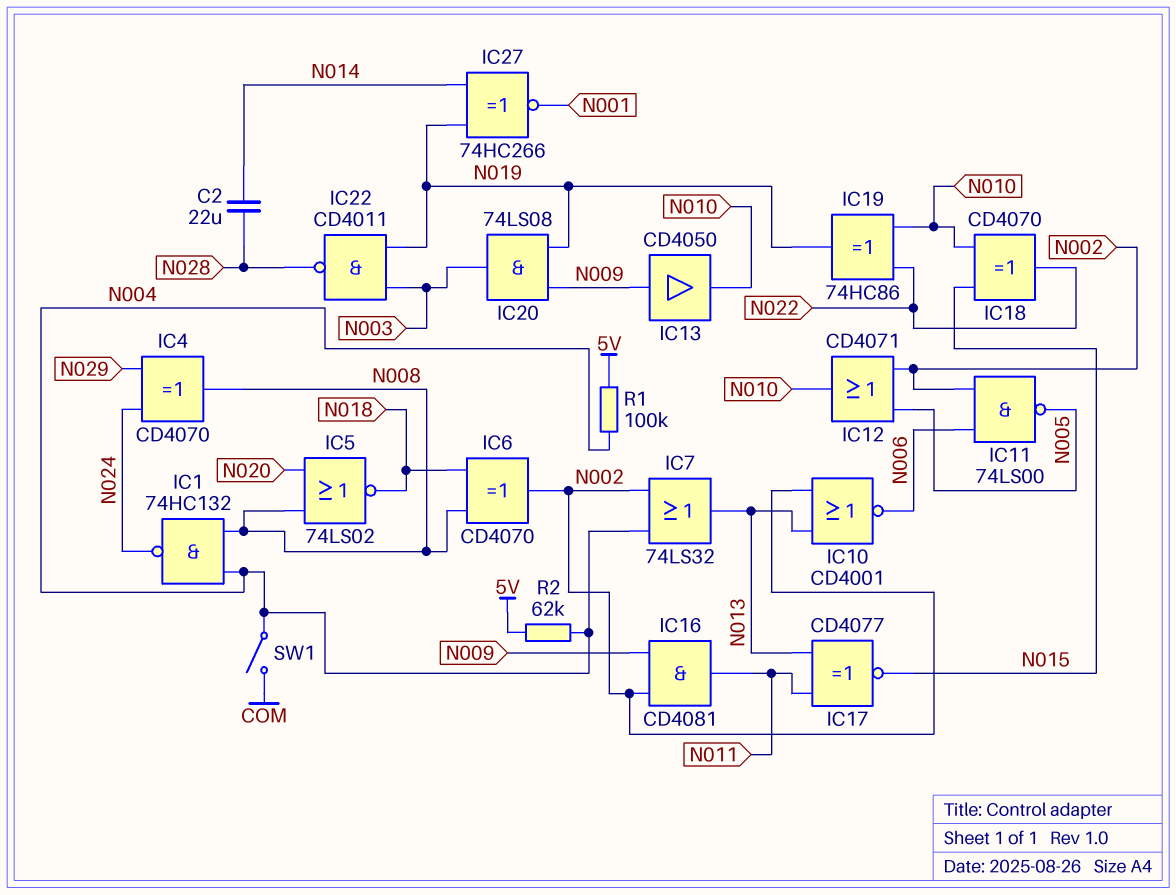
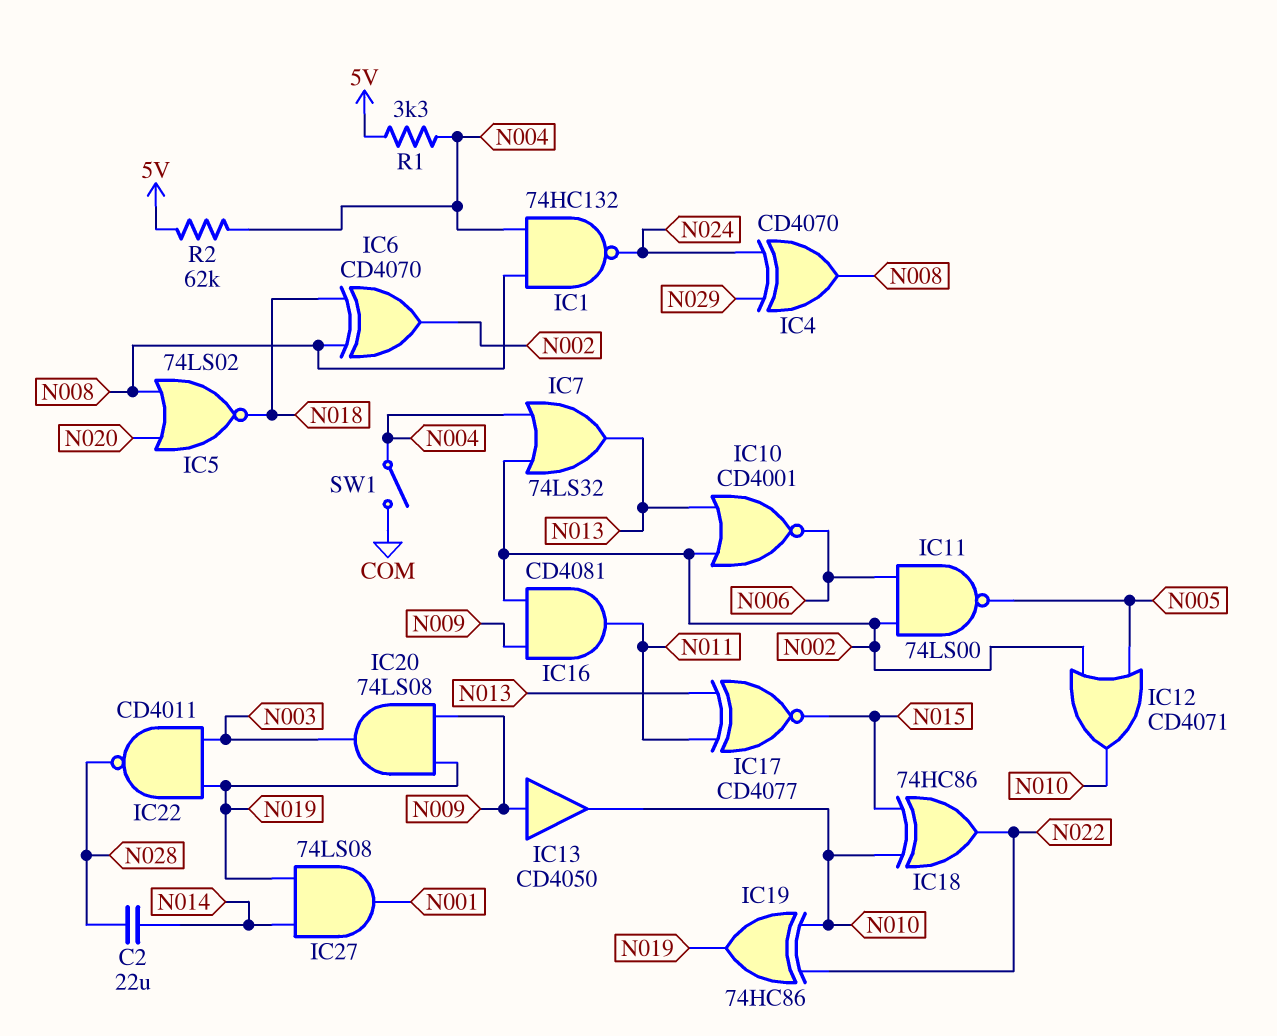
IC18: XOR CD4070 (in N010, in N015, out N022) -> XOR 74HC86 (in N010, in N015, out N022)
IC27: XNOR 74HC266 (in N014, in N019, out N001) -> AND 74LS08 (in N014, in N019, out N001)
R1: 100k (5V, N004) -> 3.3k (5V, N004)

